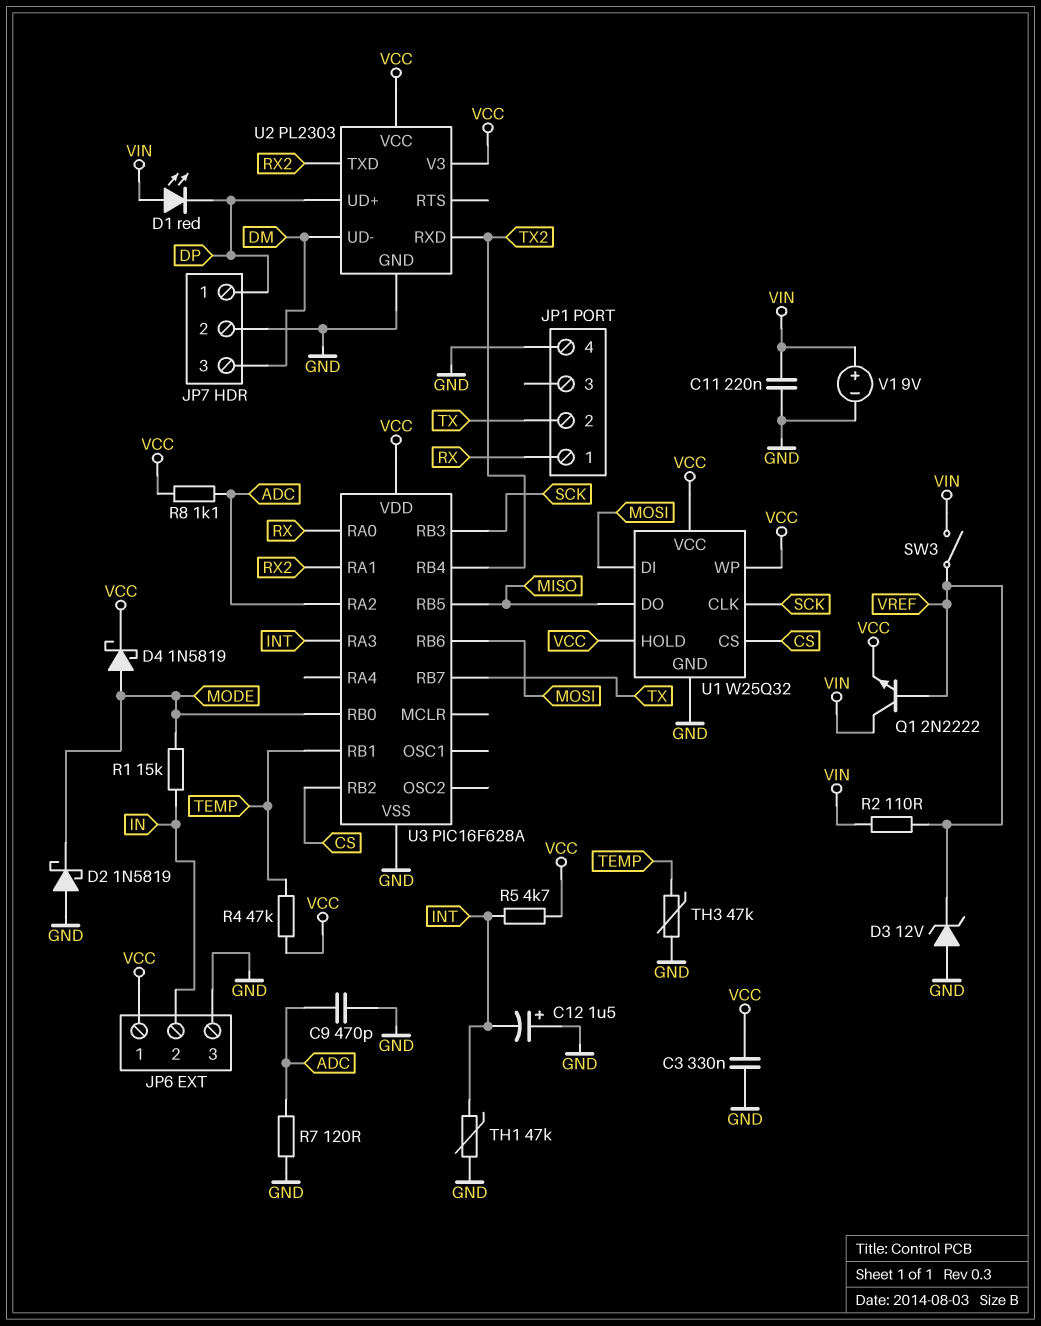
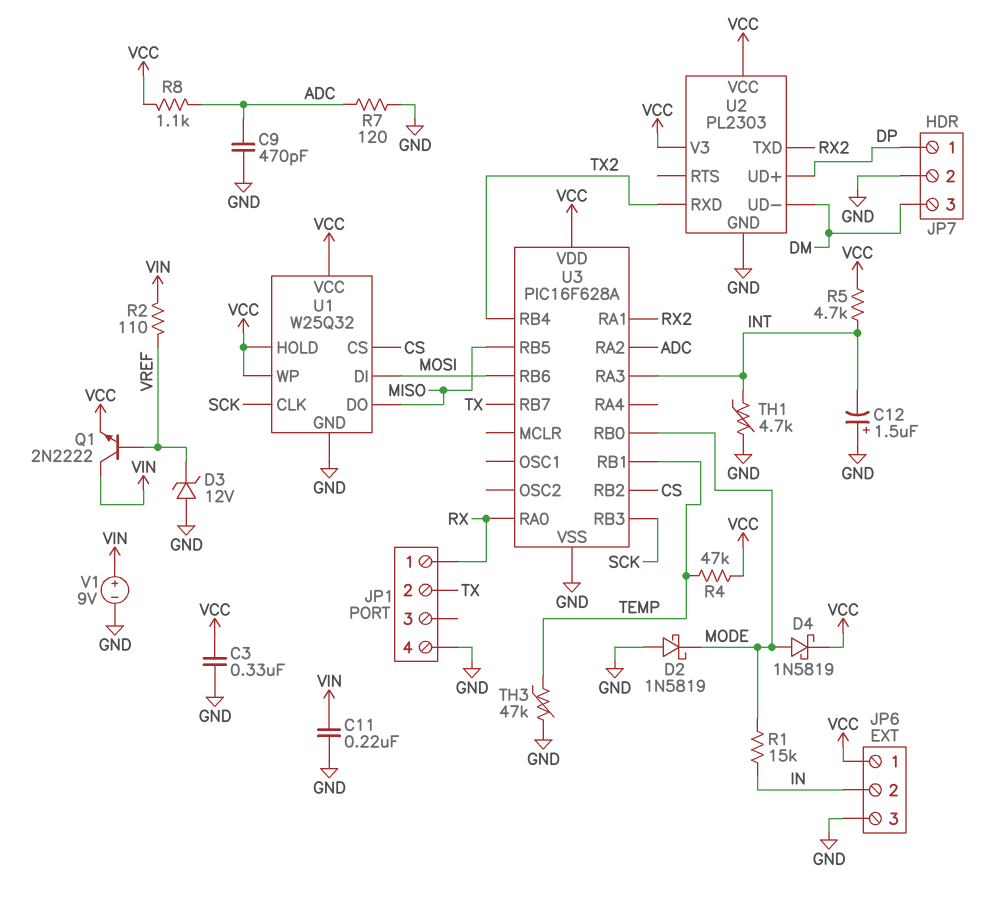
D1: LED red (A VIN, K DP) -> none
SW3: switch (VIN, VREF) -> none
TH1: 47k (GND, INT) -> 4.7k (GND, INT)

